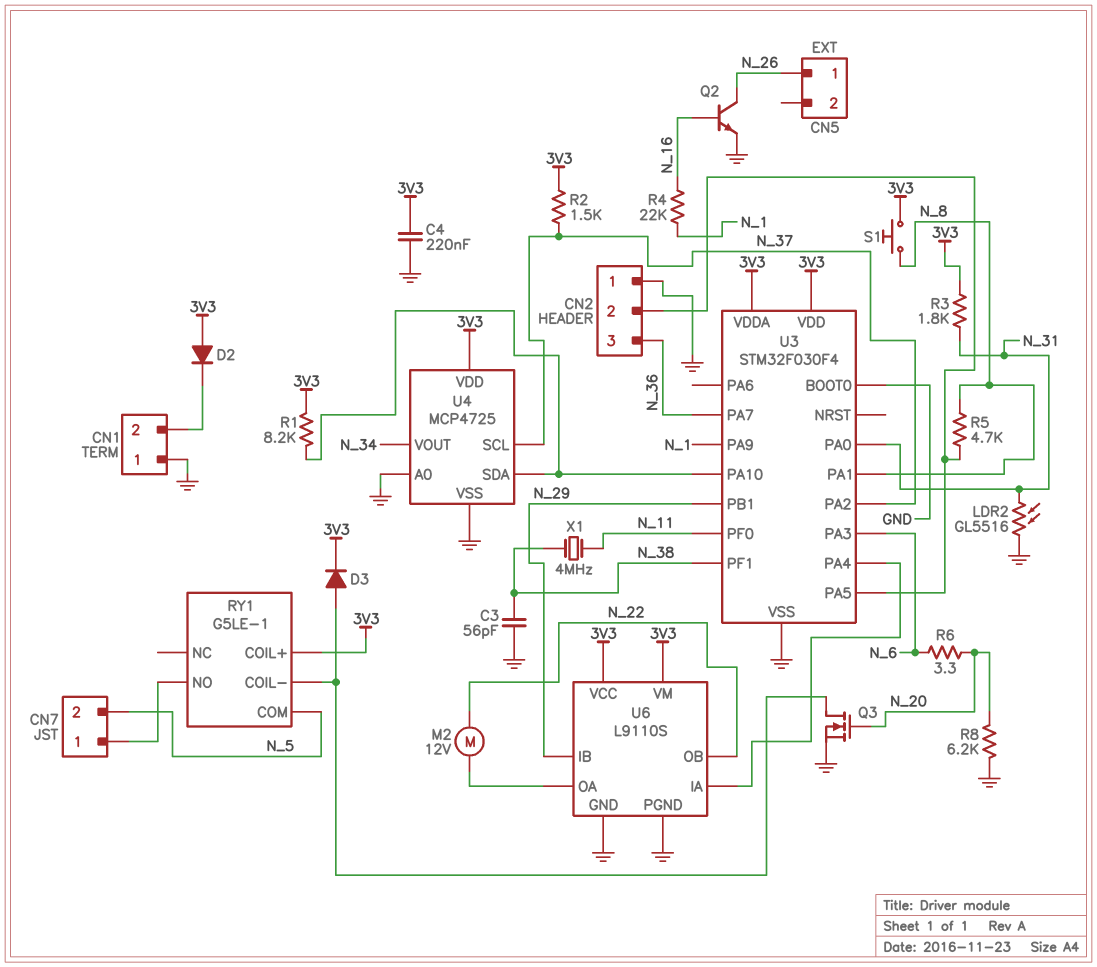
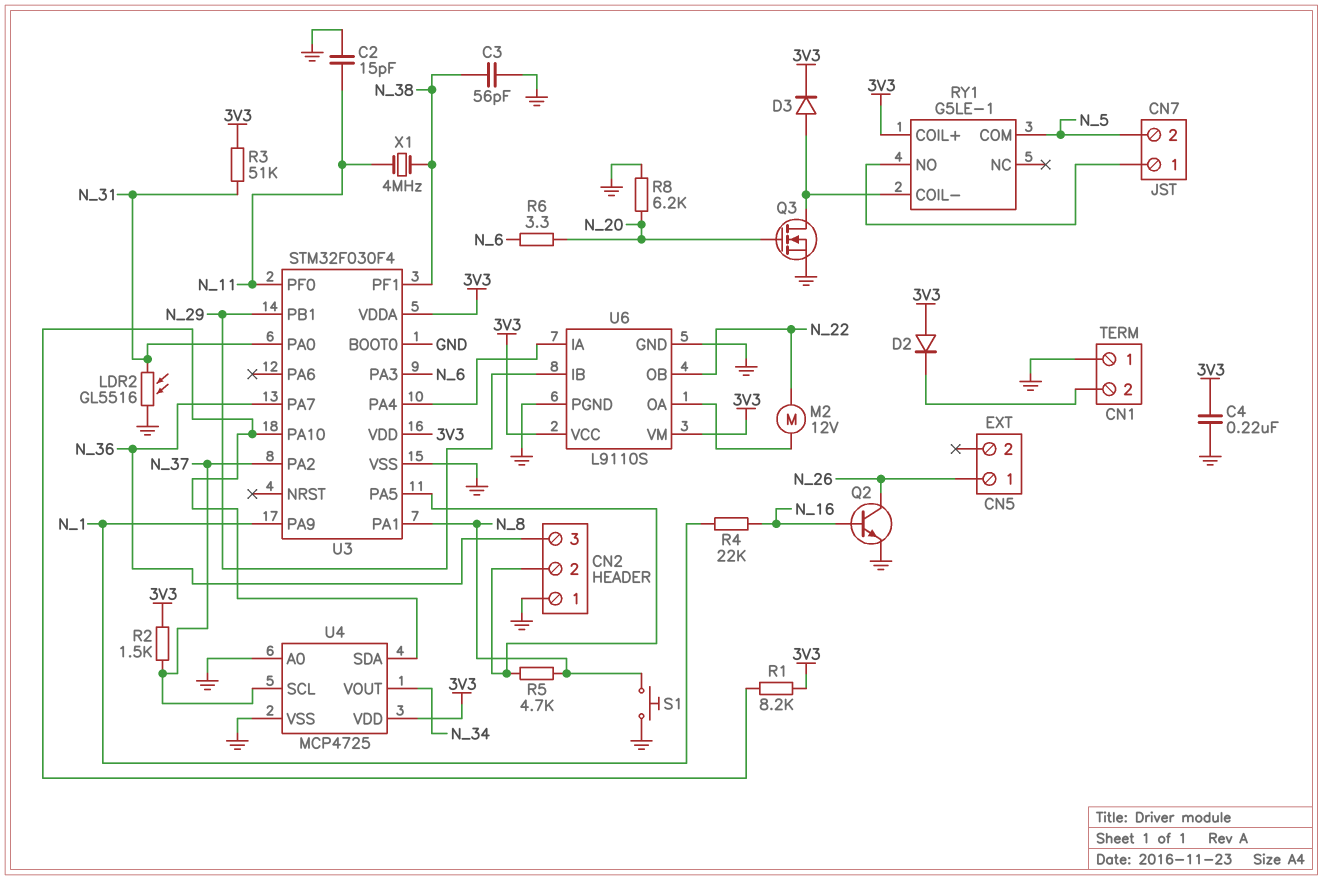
C2: none -> 15pF (GND, N_11)
R3: 1.8k (3V3, N_31) -> 51k (3V3, N_31)
S1: button (3V3, N_8) -> button (GND, N_8)

